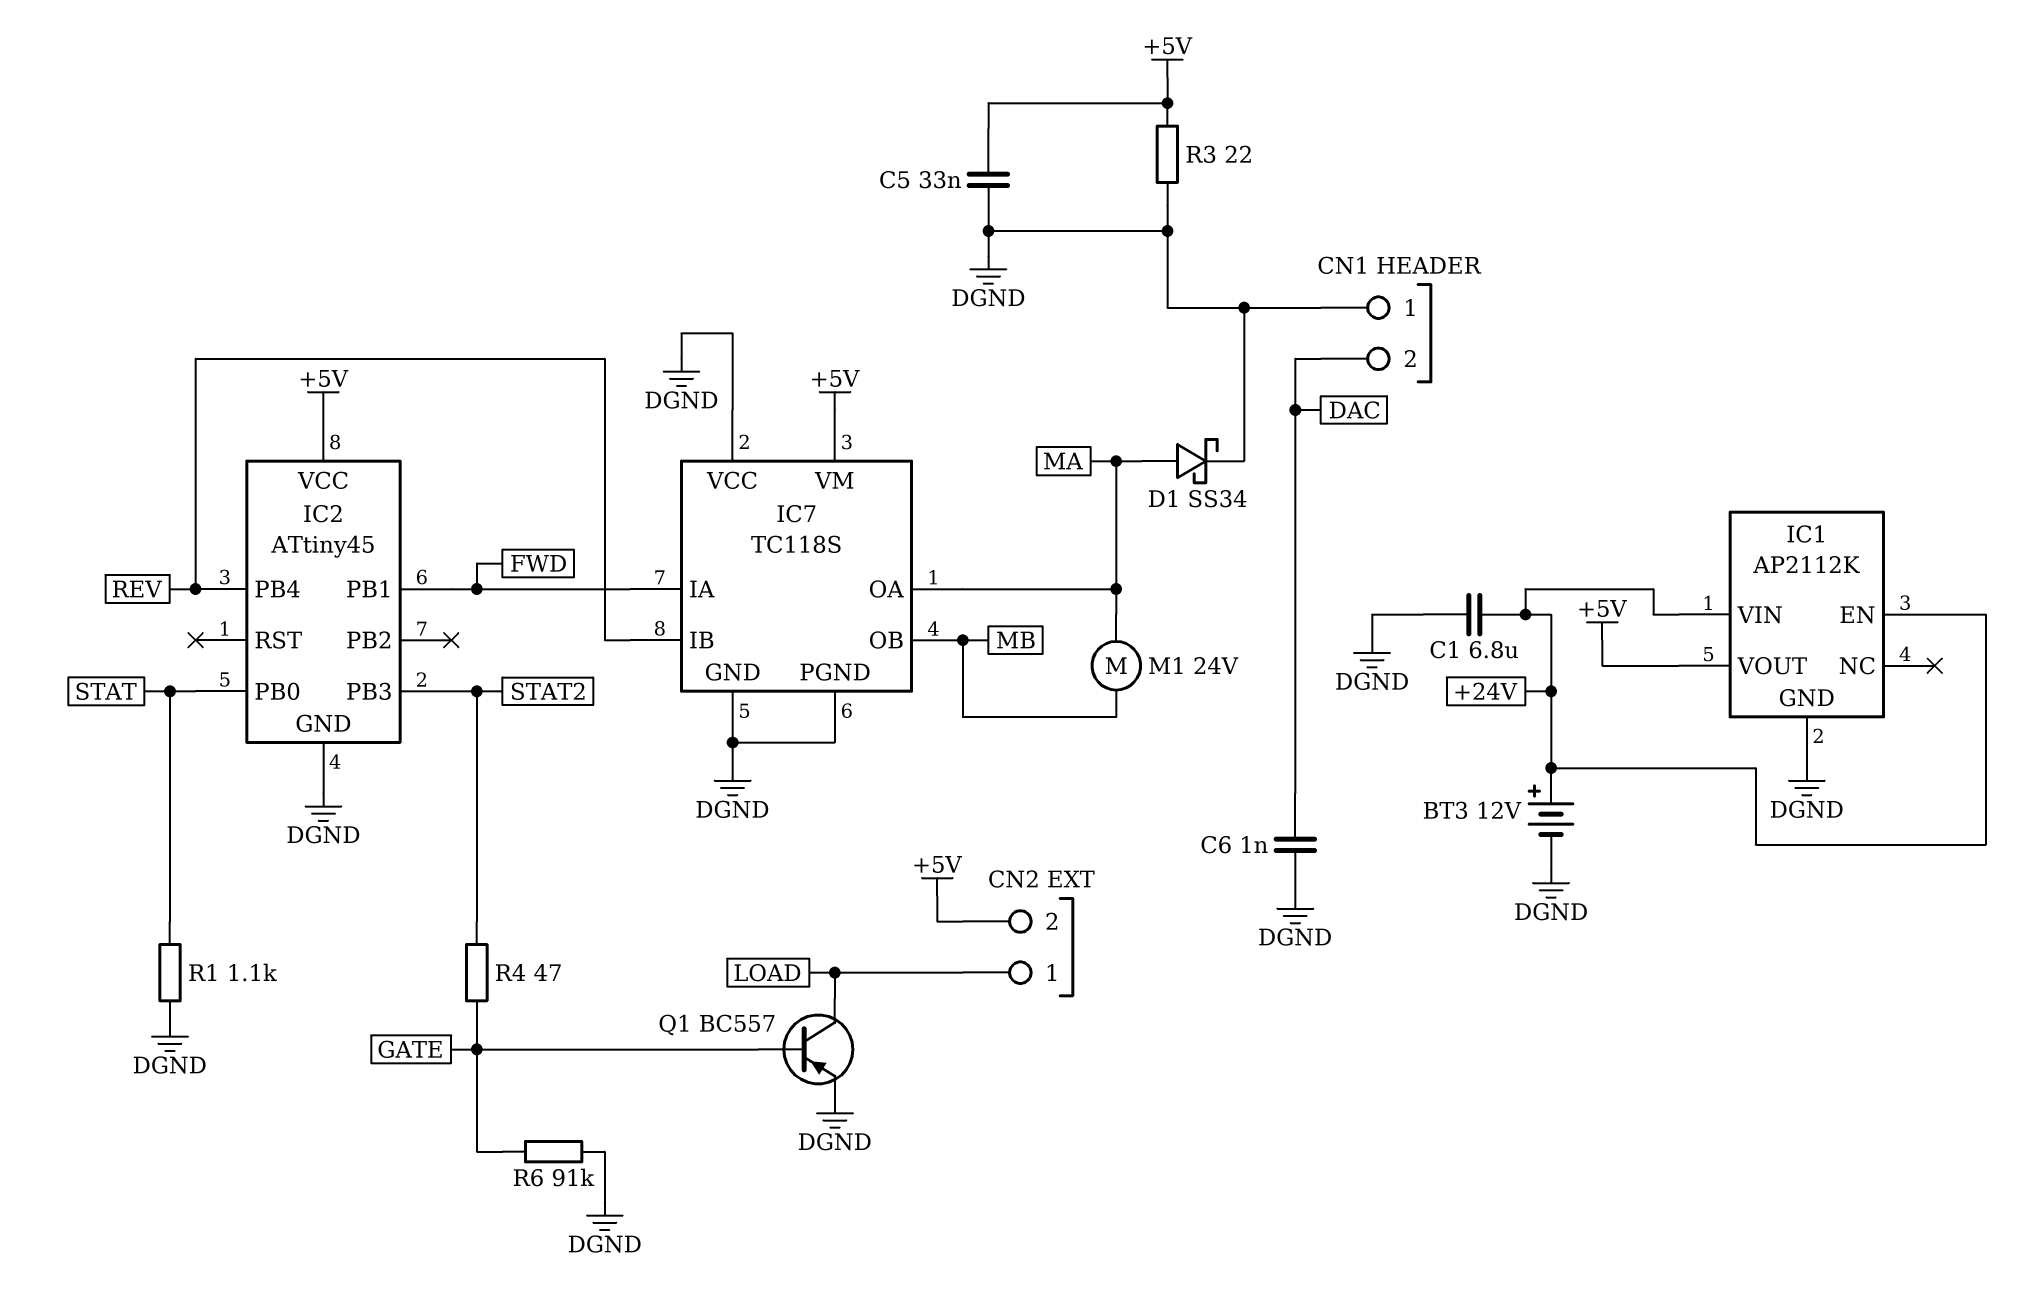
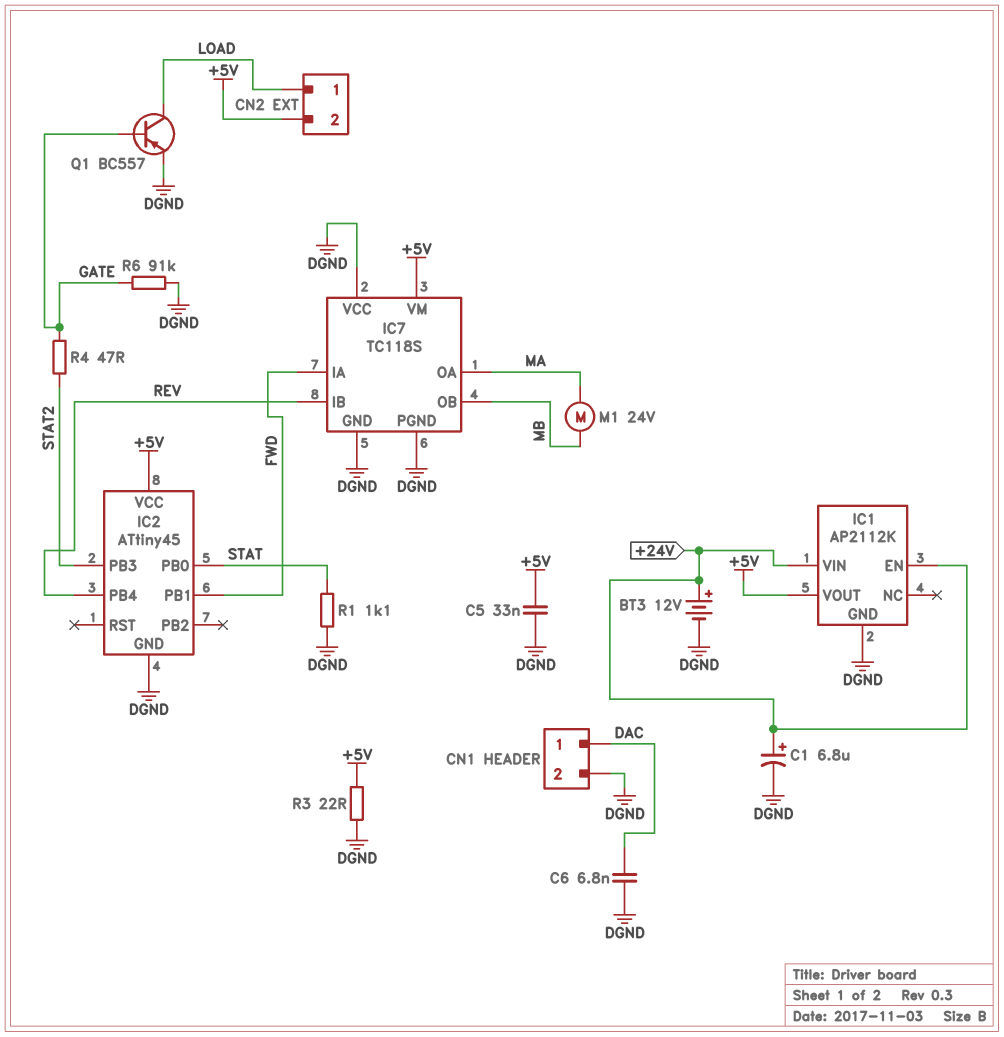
C1: 6.8uF (+24V, DGND) -> 6.8uF (plus +24V, minus DGND)
C6: 1nF (DAC, DGND) -> 6.8nF (DAC, DGND)
CN1 pin 1: DGND -> DAC
CN1 pin 2: DAC -> DGND
D1: schottky SS34 (A MA, K DGND) -> none

